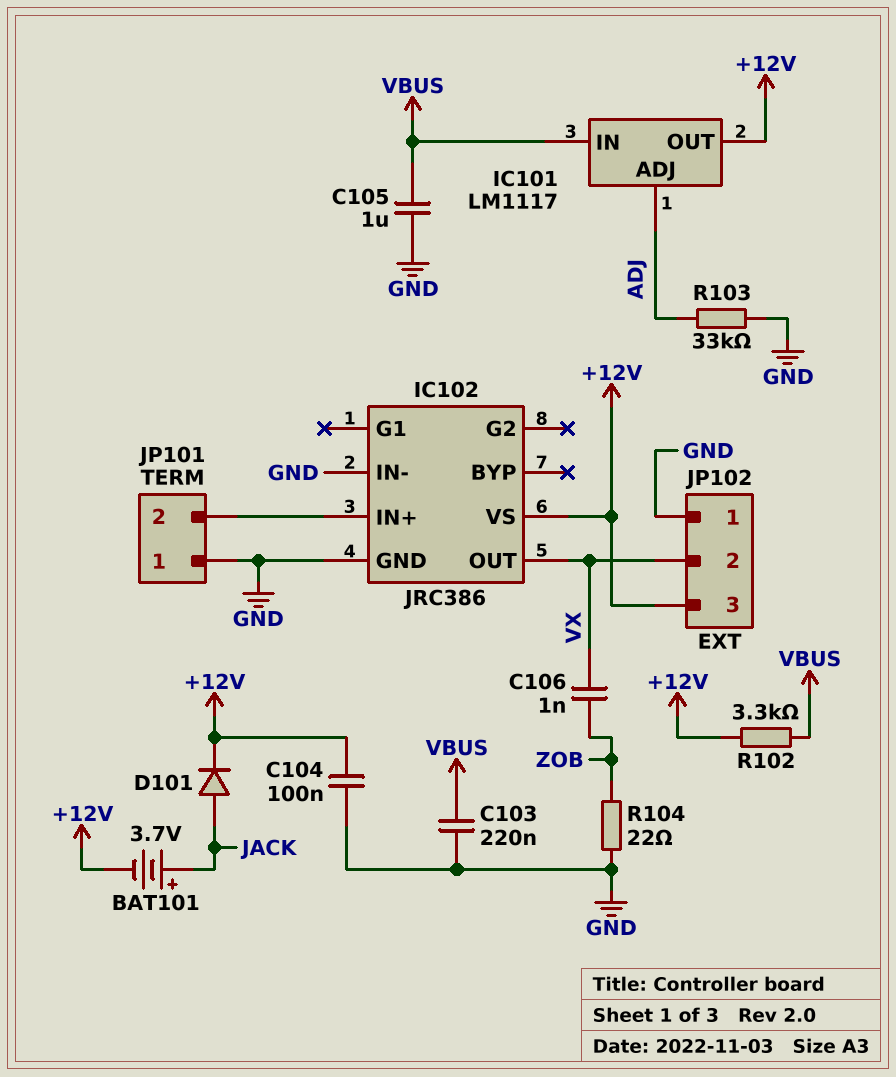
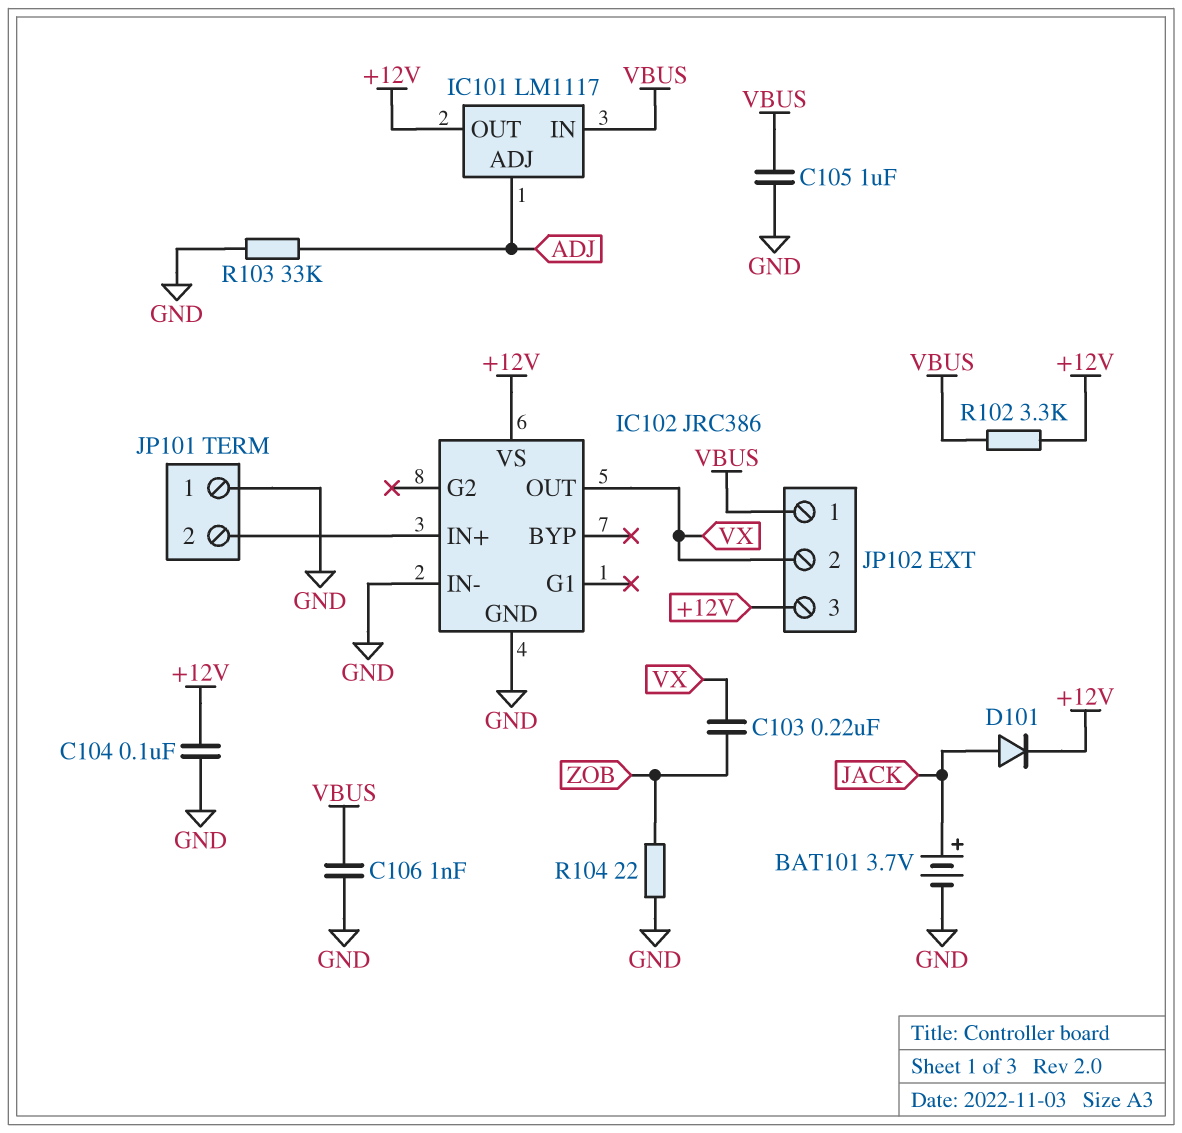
BAT101: 3.7V (plus JACK, minus +12V) -> 3.7V (plus JACK, minus GND)
C103: 220nF (GND, VBUS) -> 220nF (VX, ZOB)
C106: 1nF (VX, ZOB) -> 1nF (GND, VBUS)
JP102 pin 1: GND -> VBUS

